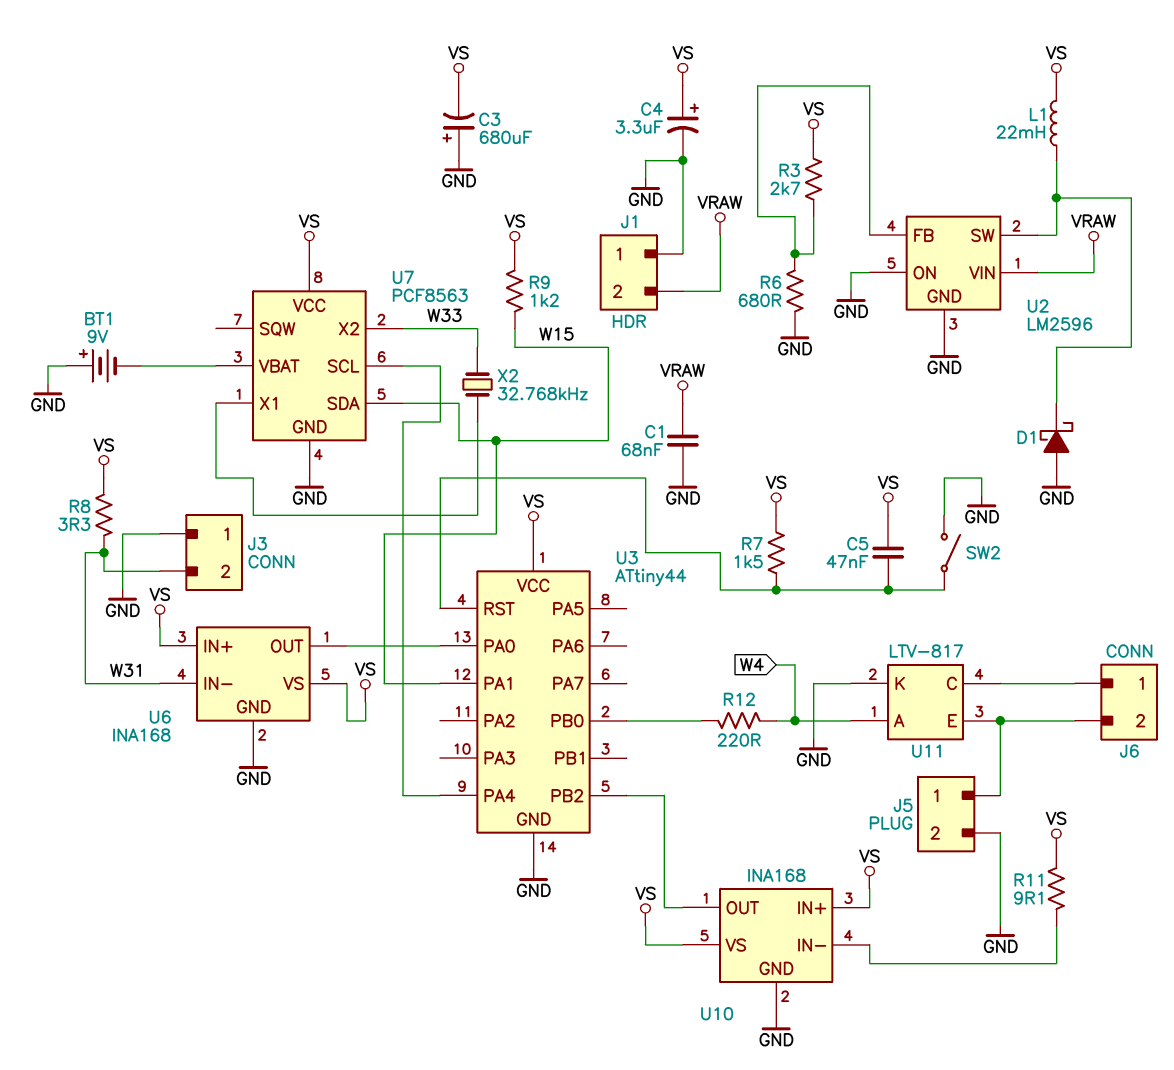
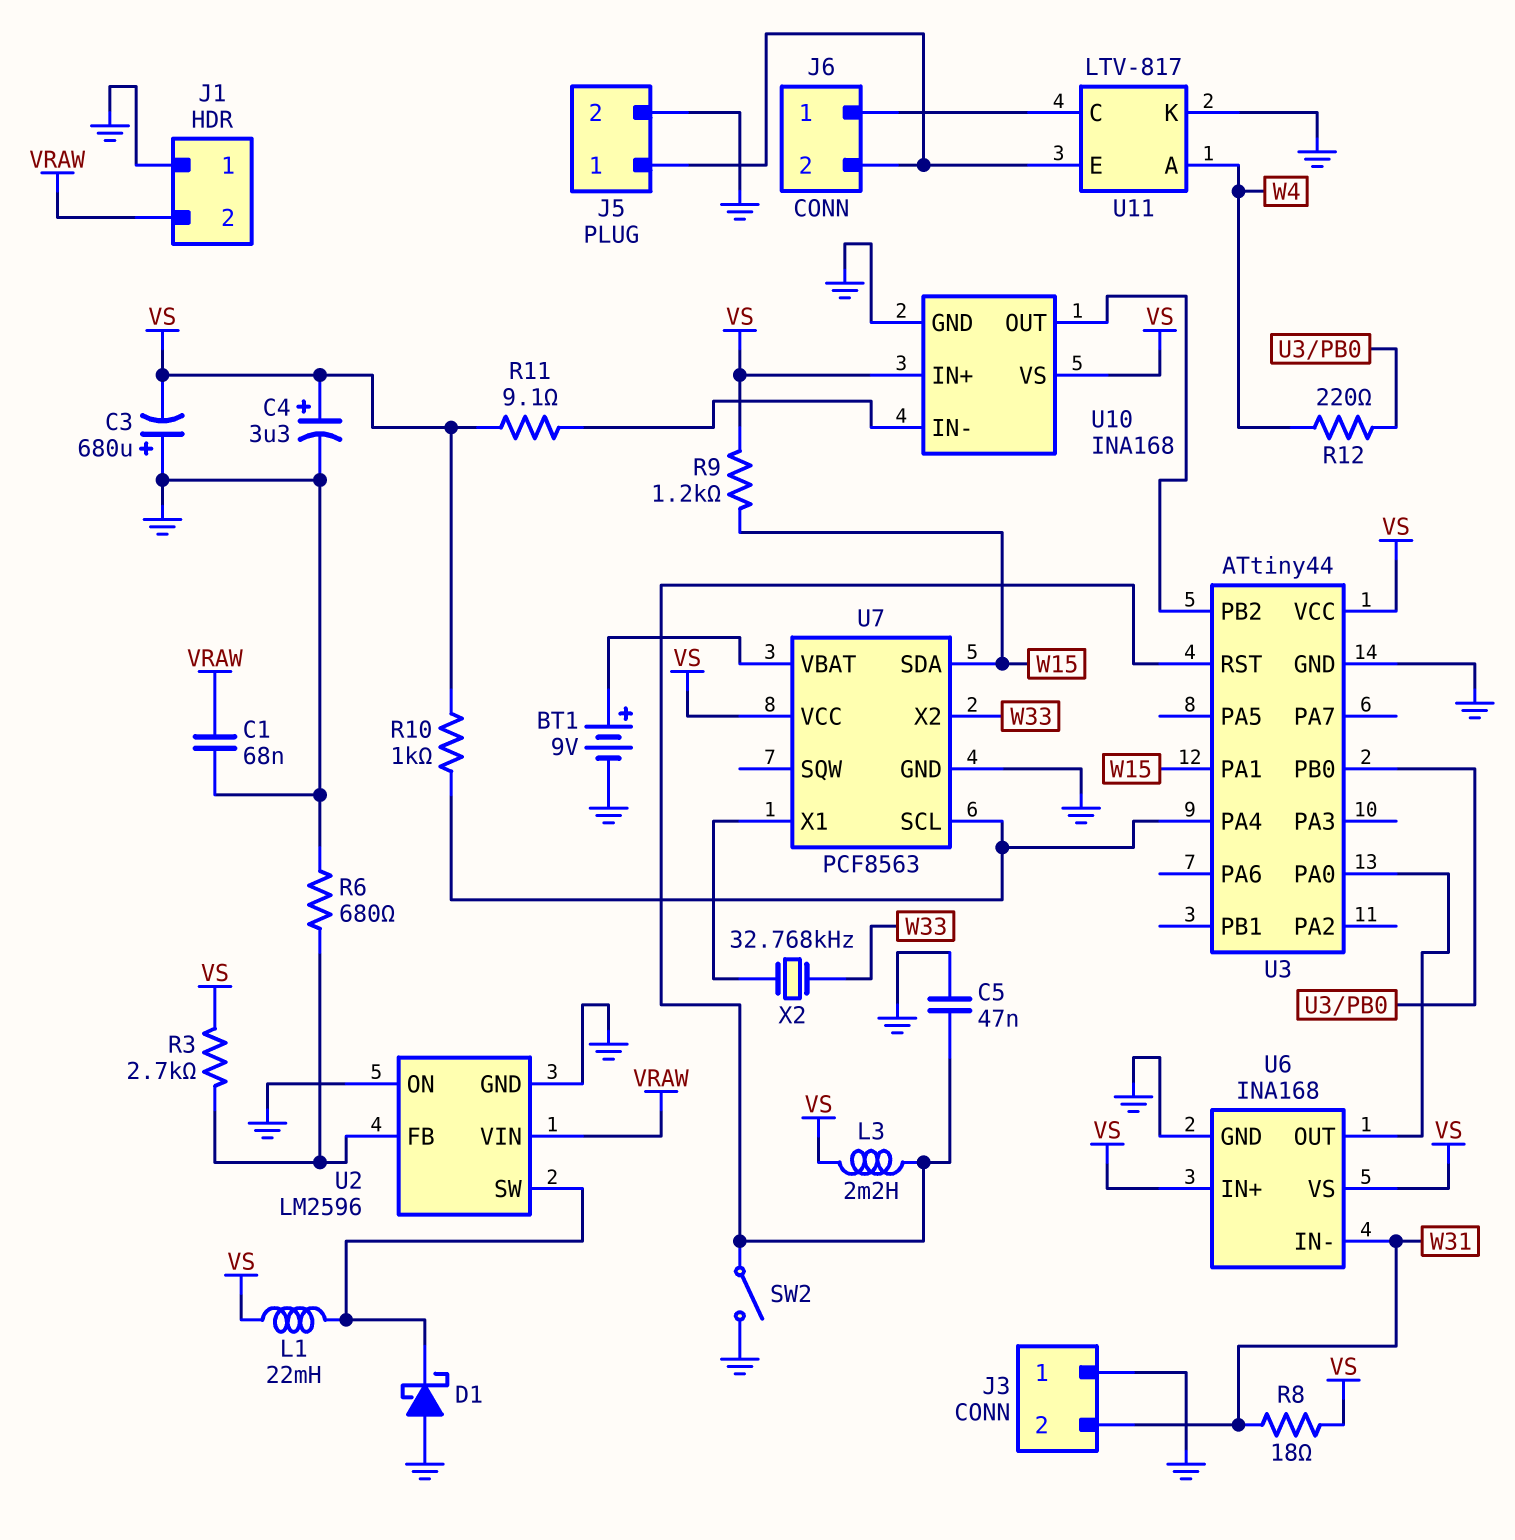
BT1: 9V (plus GND, minus U7/VBAT) -> 9V (plus U7/VBAT, minus GND)
C5: 47nF (U3/RST, VS) -> 47nF (GND, U3/RST)
L3: none -> 2.2mH (U3/RST, VS)
R7: 1.5k (U3/RST, VS) -> none
R8: 3.3 (VS, W31) -> 18 (VS, W31)
R10: none -> 1k (U3/PA4, VS)

